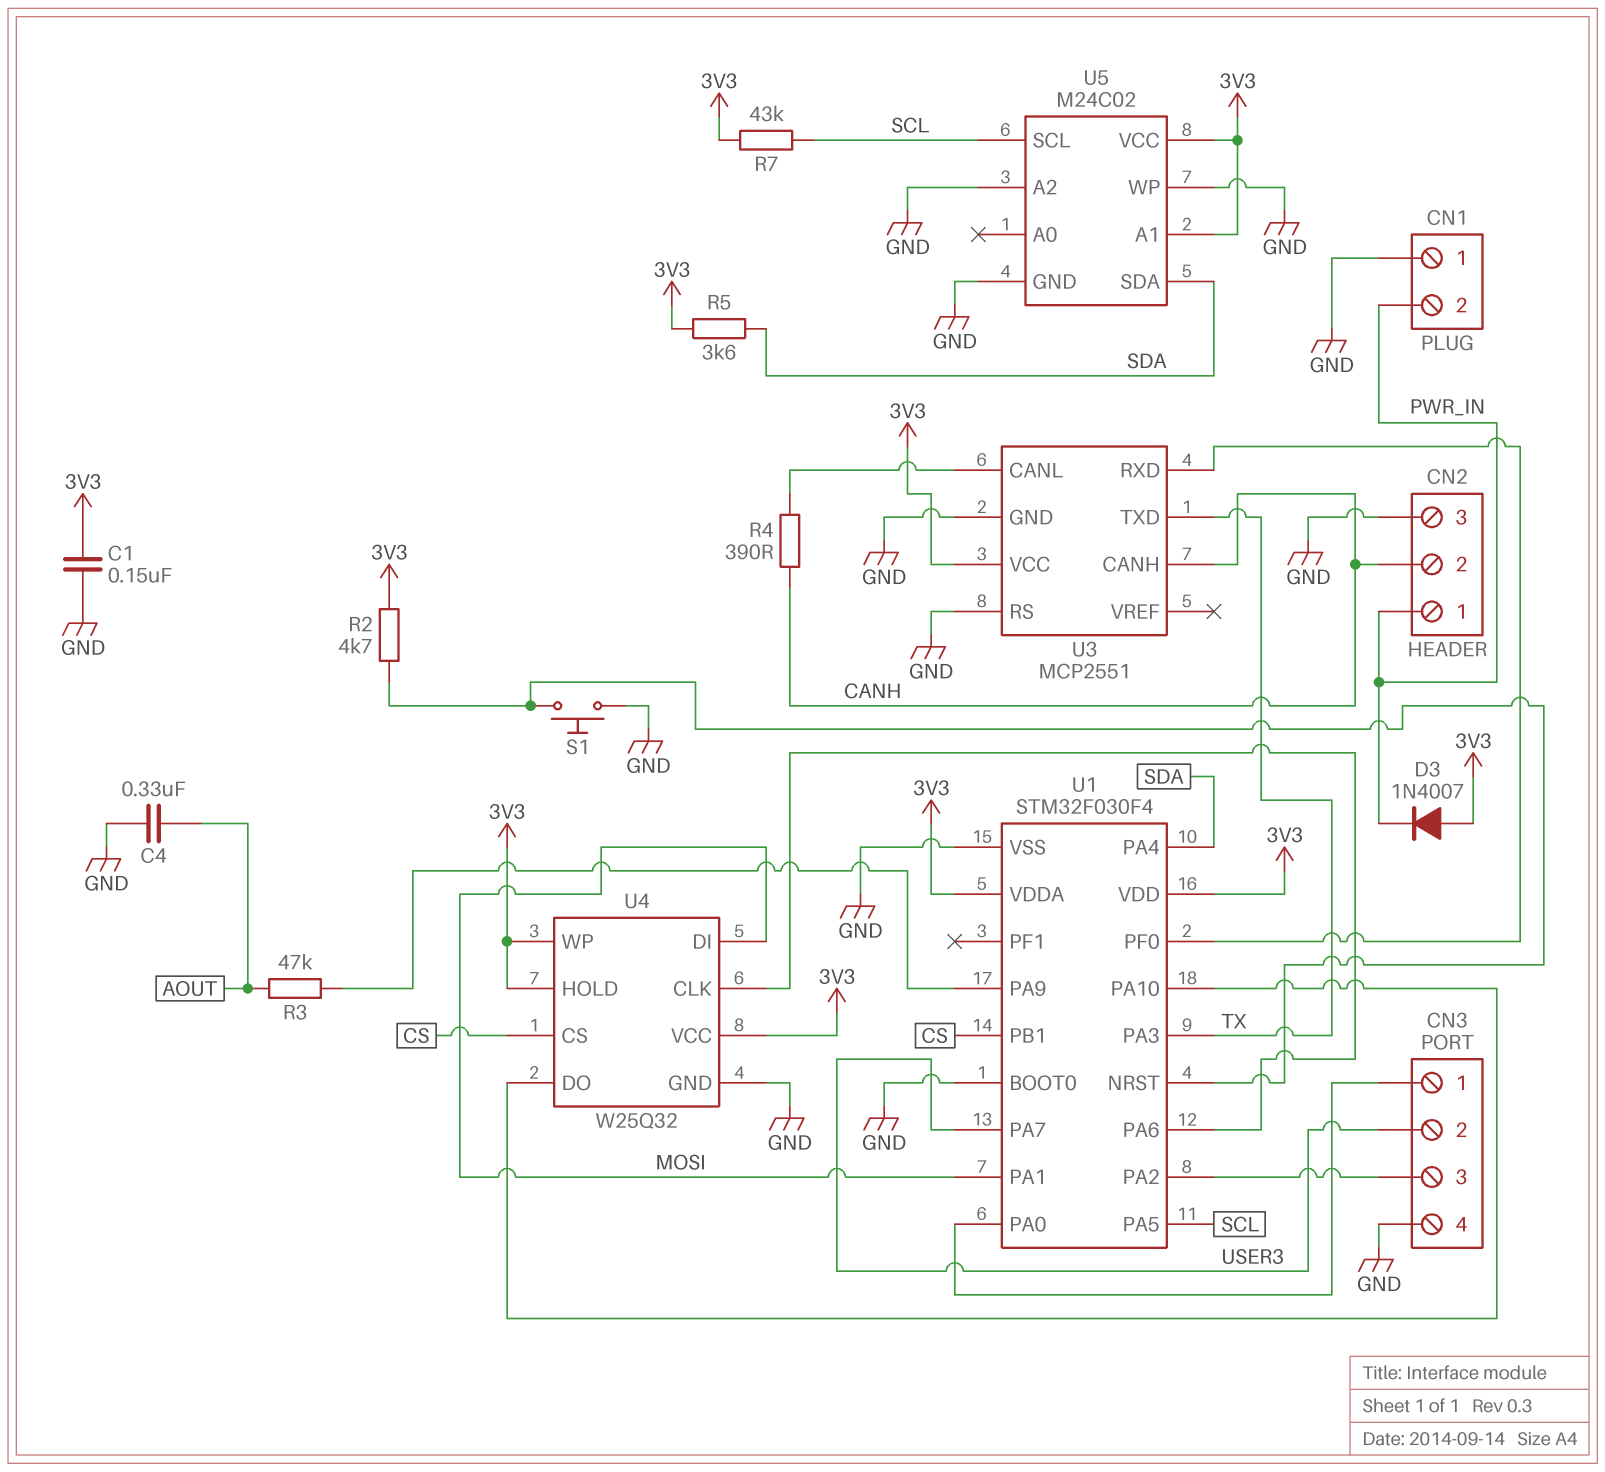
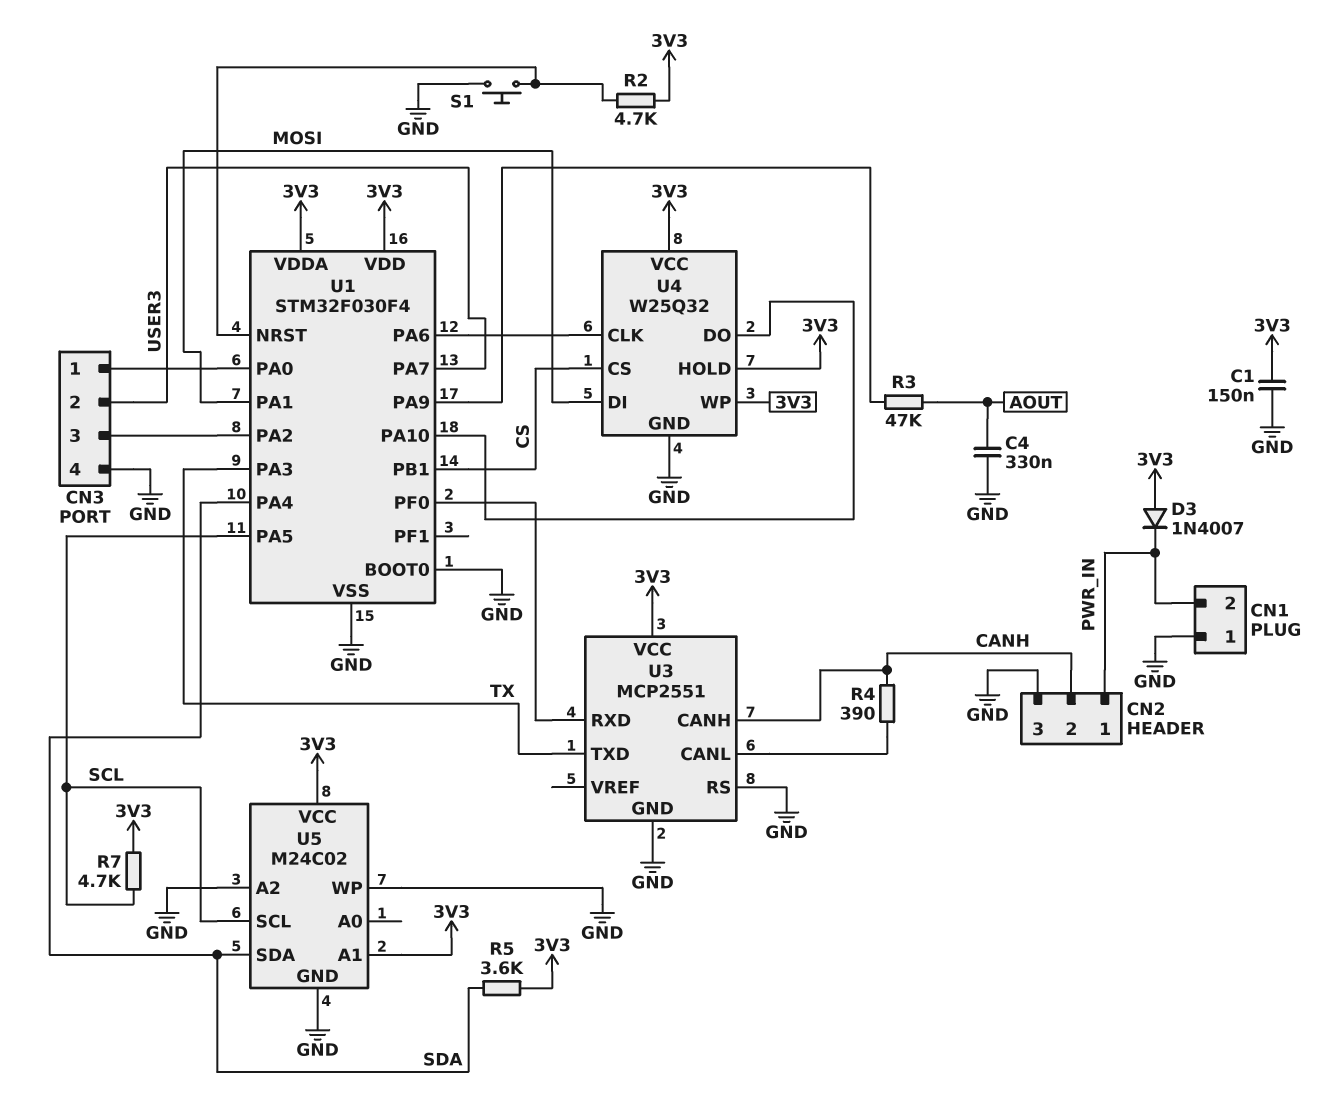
R7: 43k (3V3, SCL) -> 4.7k (3V3, SCL)

